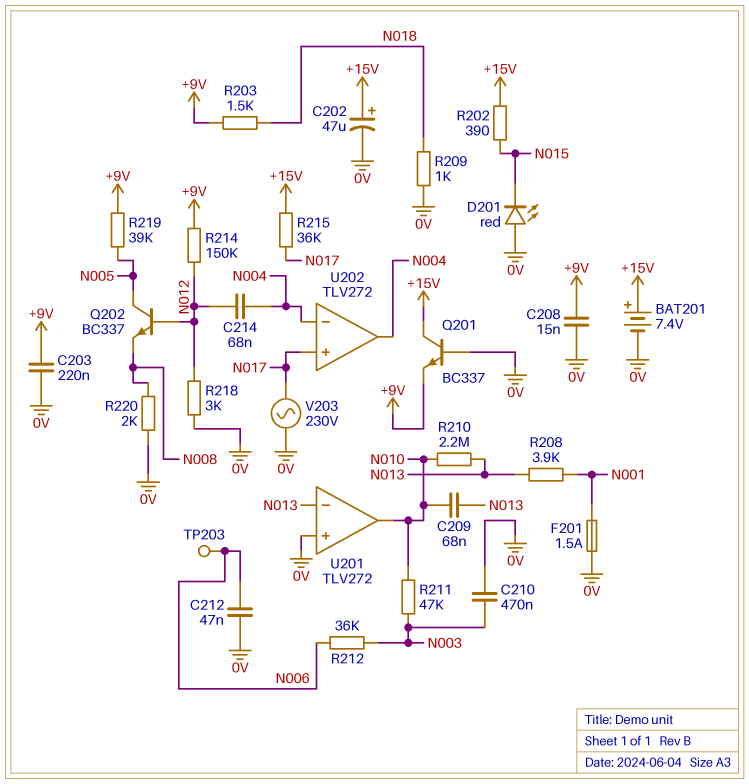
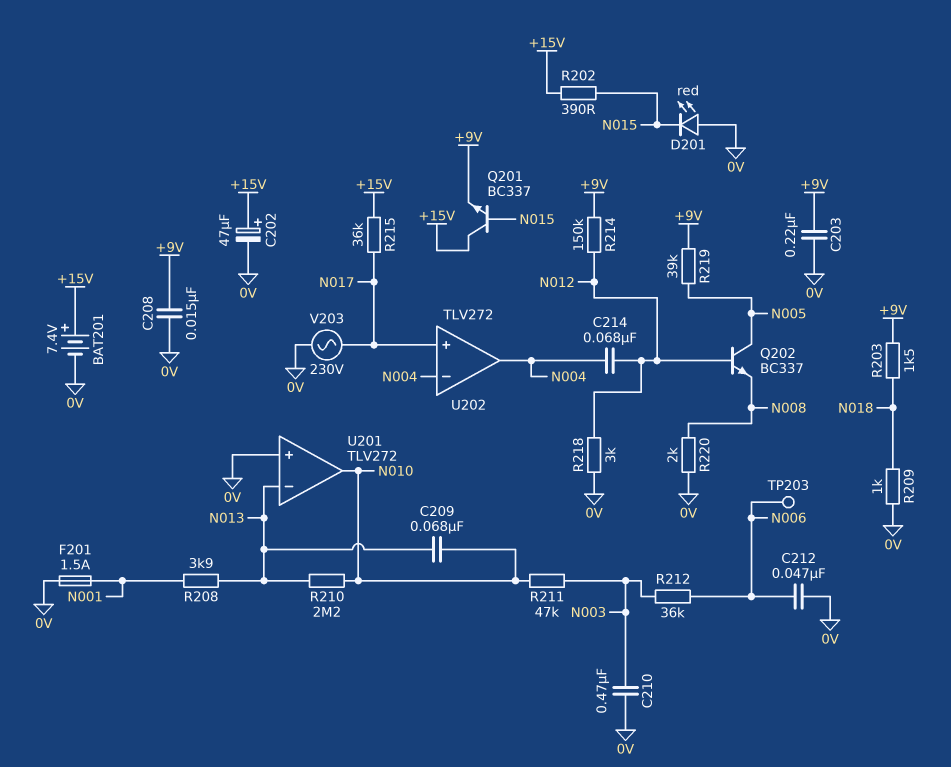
Q201: NPN BC337 (B 0V, C +15V, E +9V) -> NPN BC337 (B N015, C +15V, E +9V)

